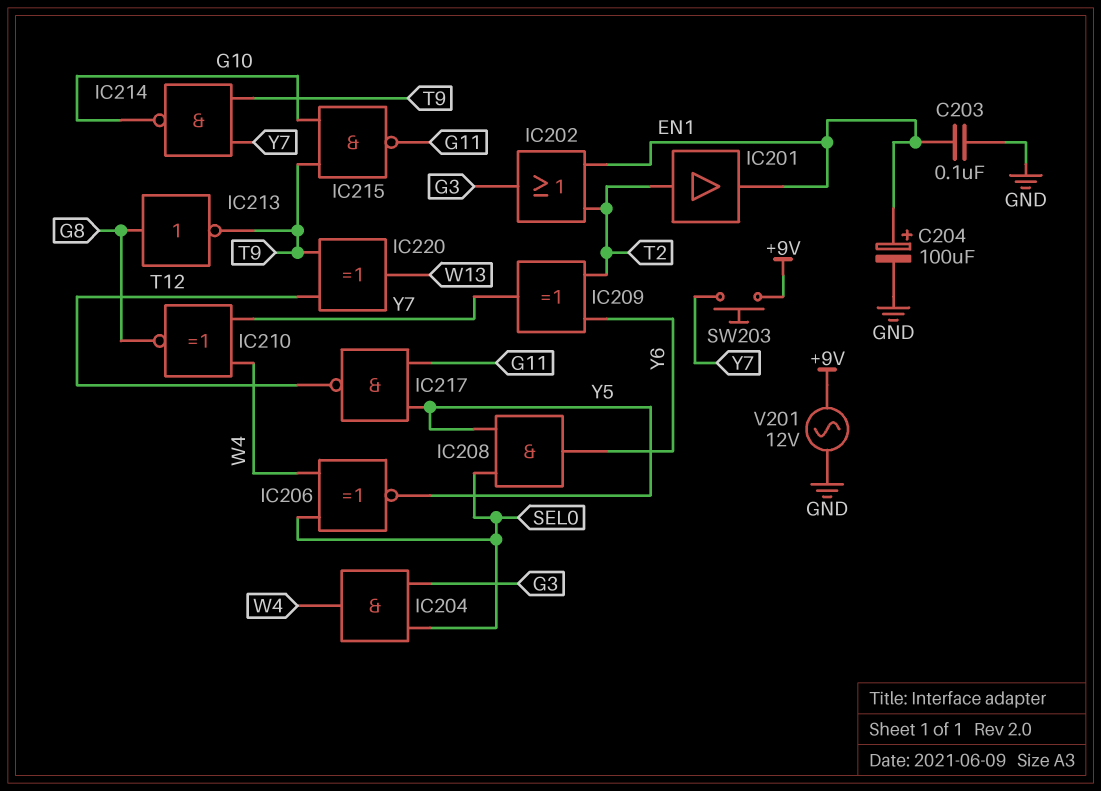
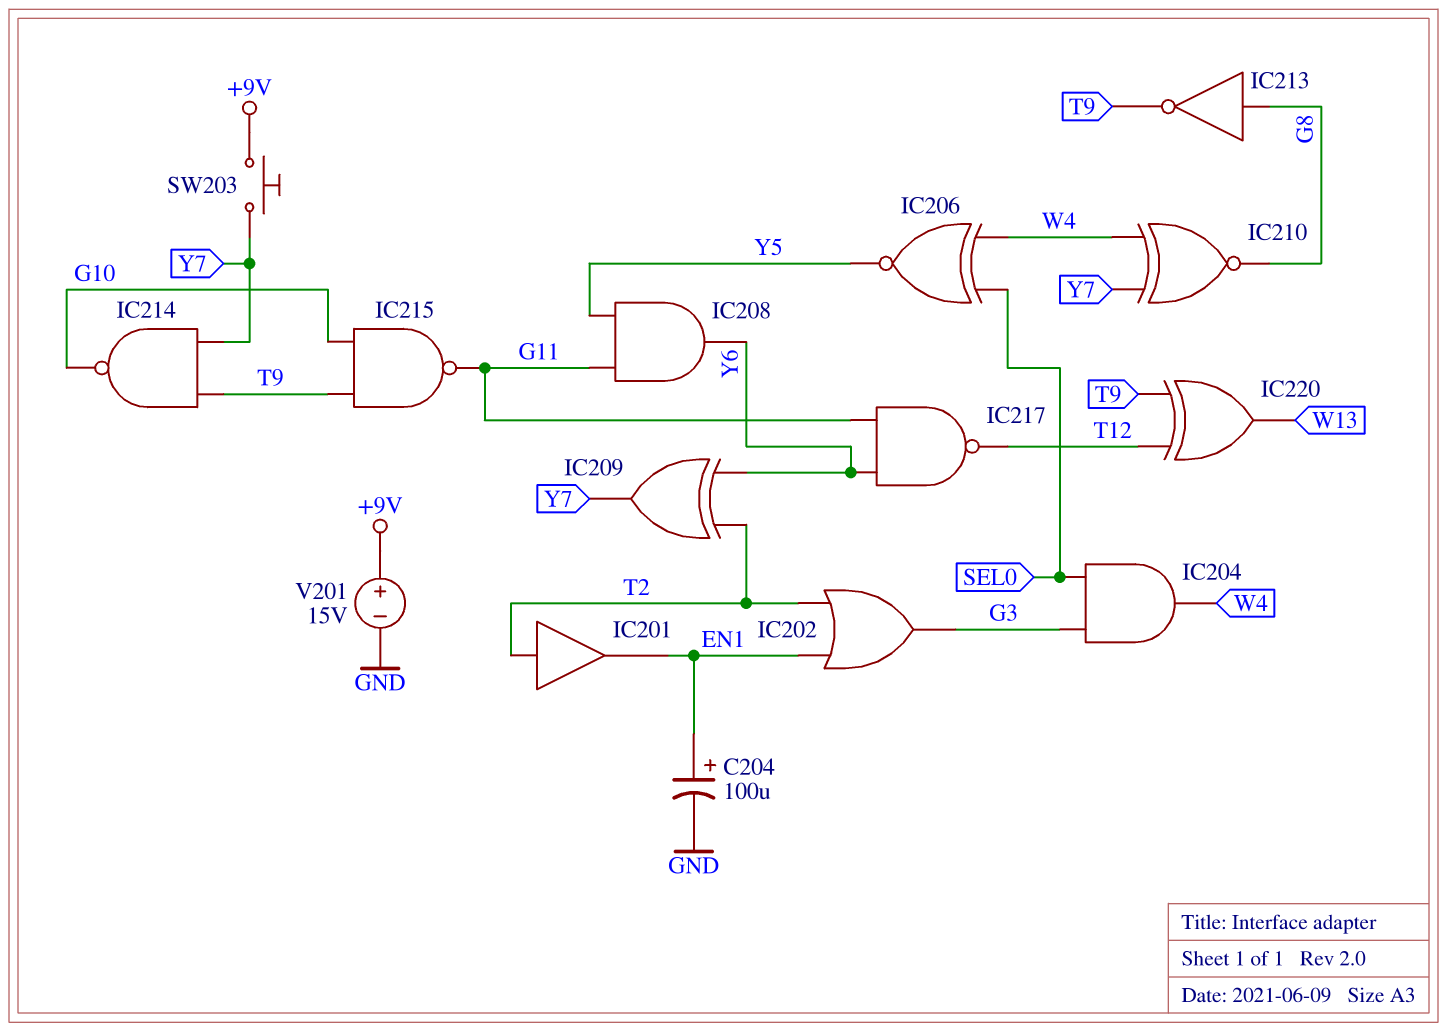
C203: 100nF (EN1, GND) -> none
IC208: AND (in SEL0, in Y5, out Y6) -> AND (in G11, in Y5, out Y6)
IC217: NAND (in G11, in Y5, out T12) -> NAND (in G11, in Y6, out T12)
V201: AC 12V (+9V, GND) -> 15V (plus +9V, minus GND)

